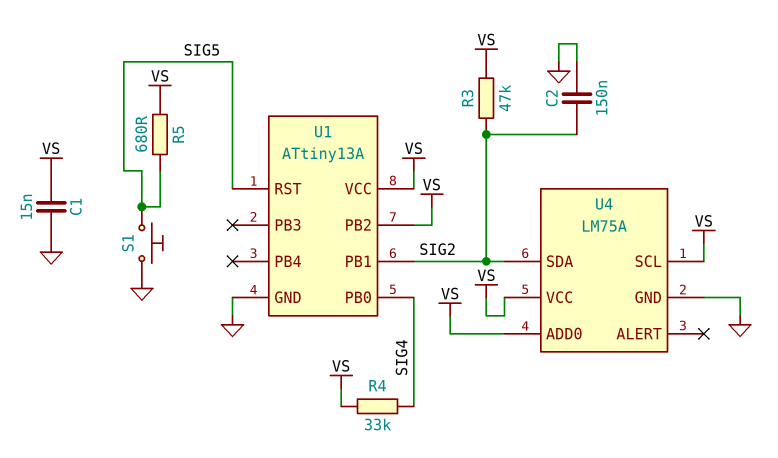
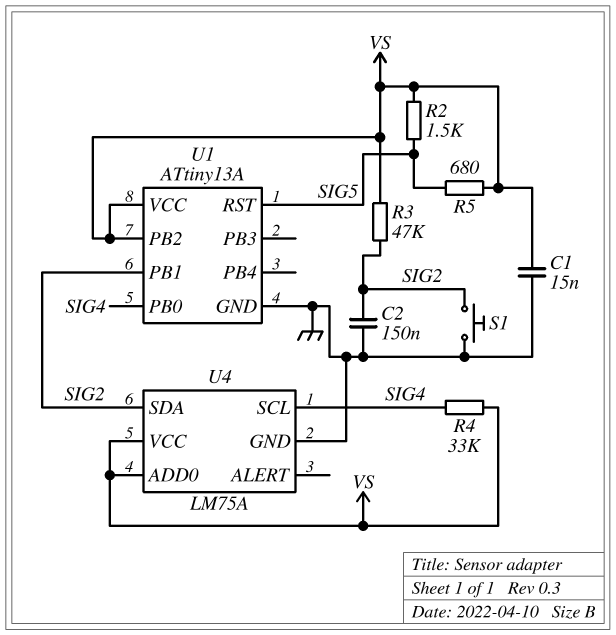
R2: none -> 1.5k (SIG5, VS)
S1: button (GND, SIG5) -> button (GND, SIG2)
U4 pin SCL: VS -> SIG4

